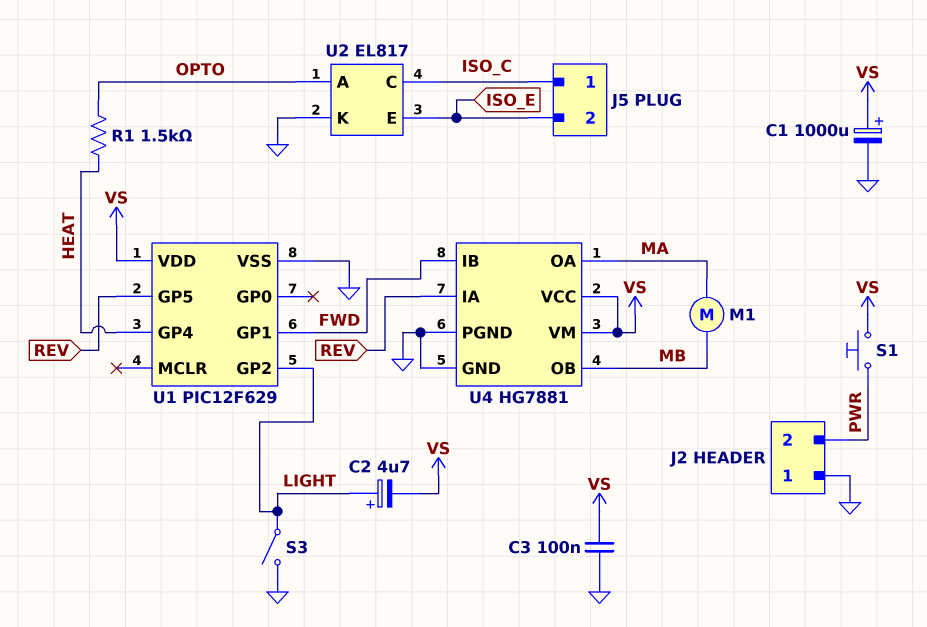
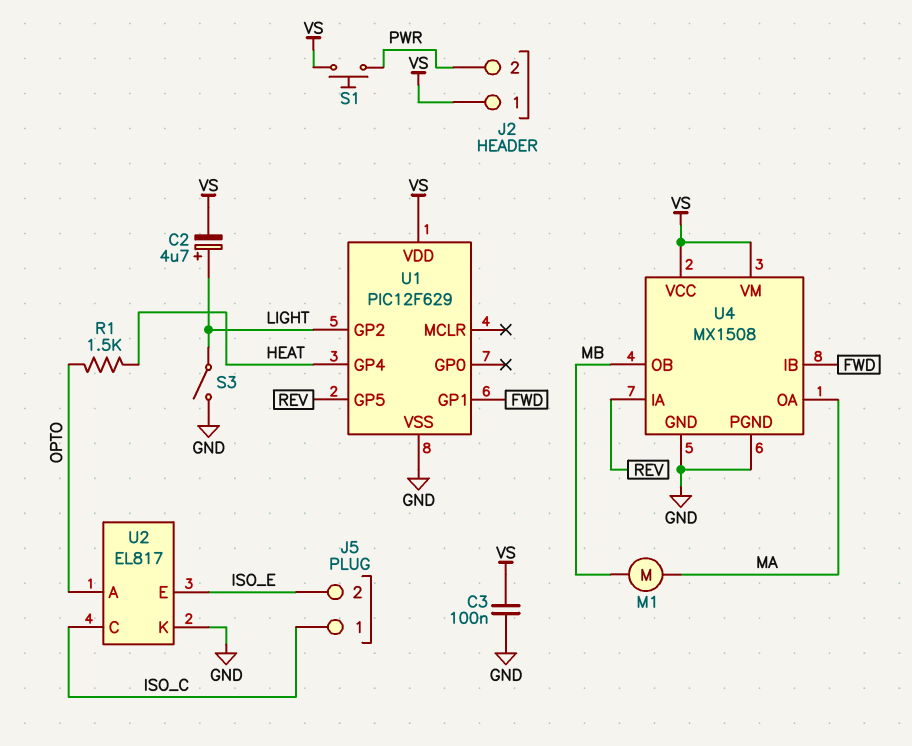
C1: 1000uF (plus VS, minus GND) -> none
J2 pin 1: GND -> VS
U4: HG7881 -> MX1508

